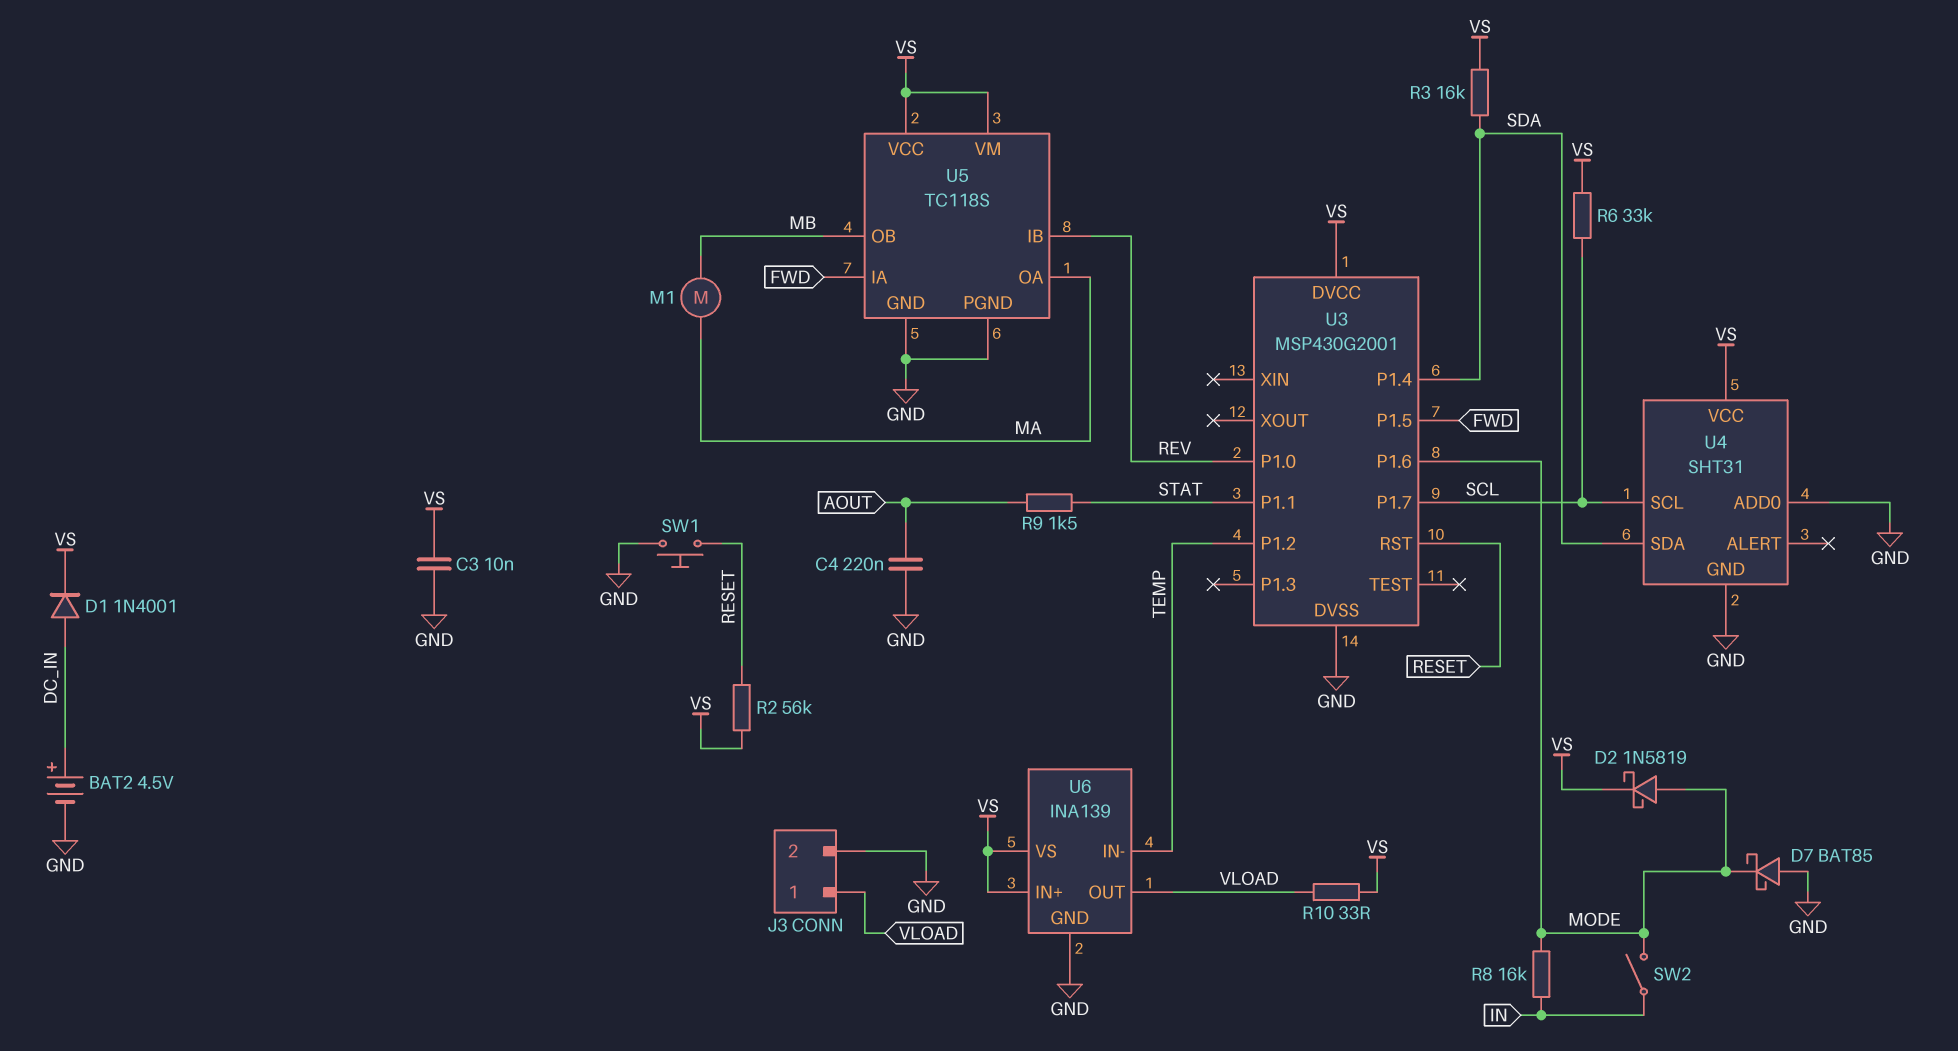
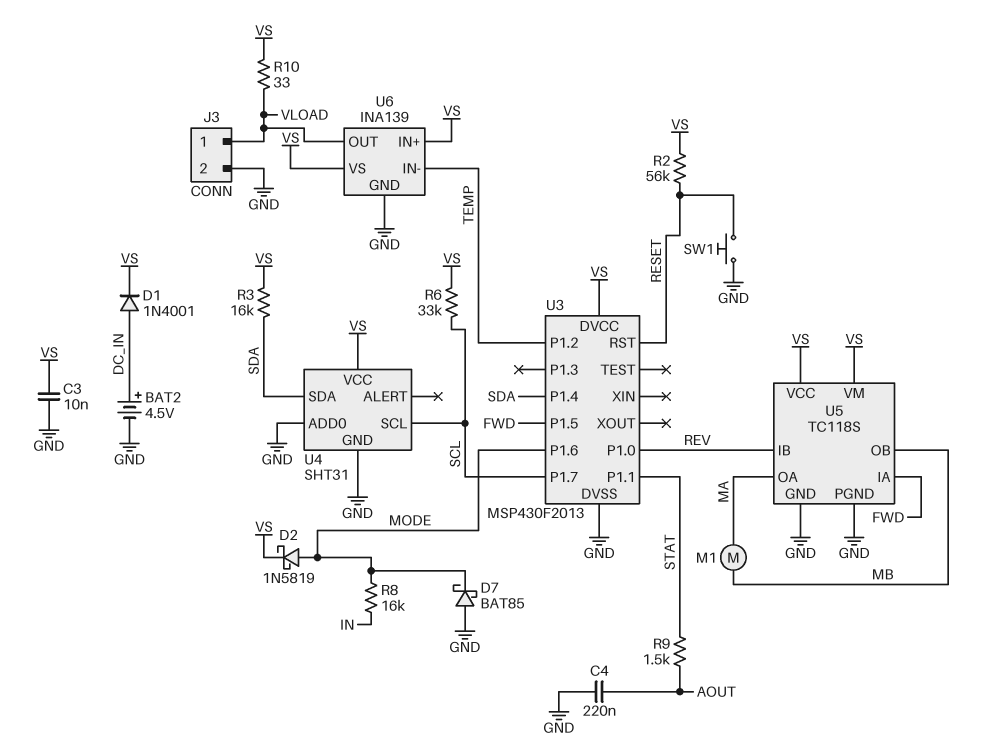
SW2: switch (IN, MODE) -> none
U3: MSP430G2001 -> MSP430F2013

